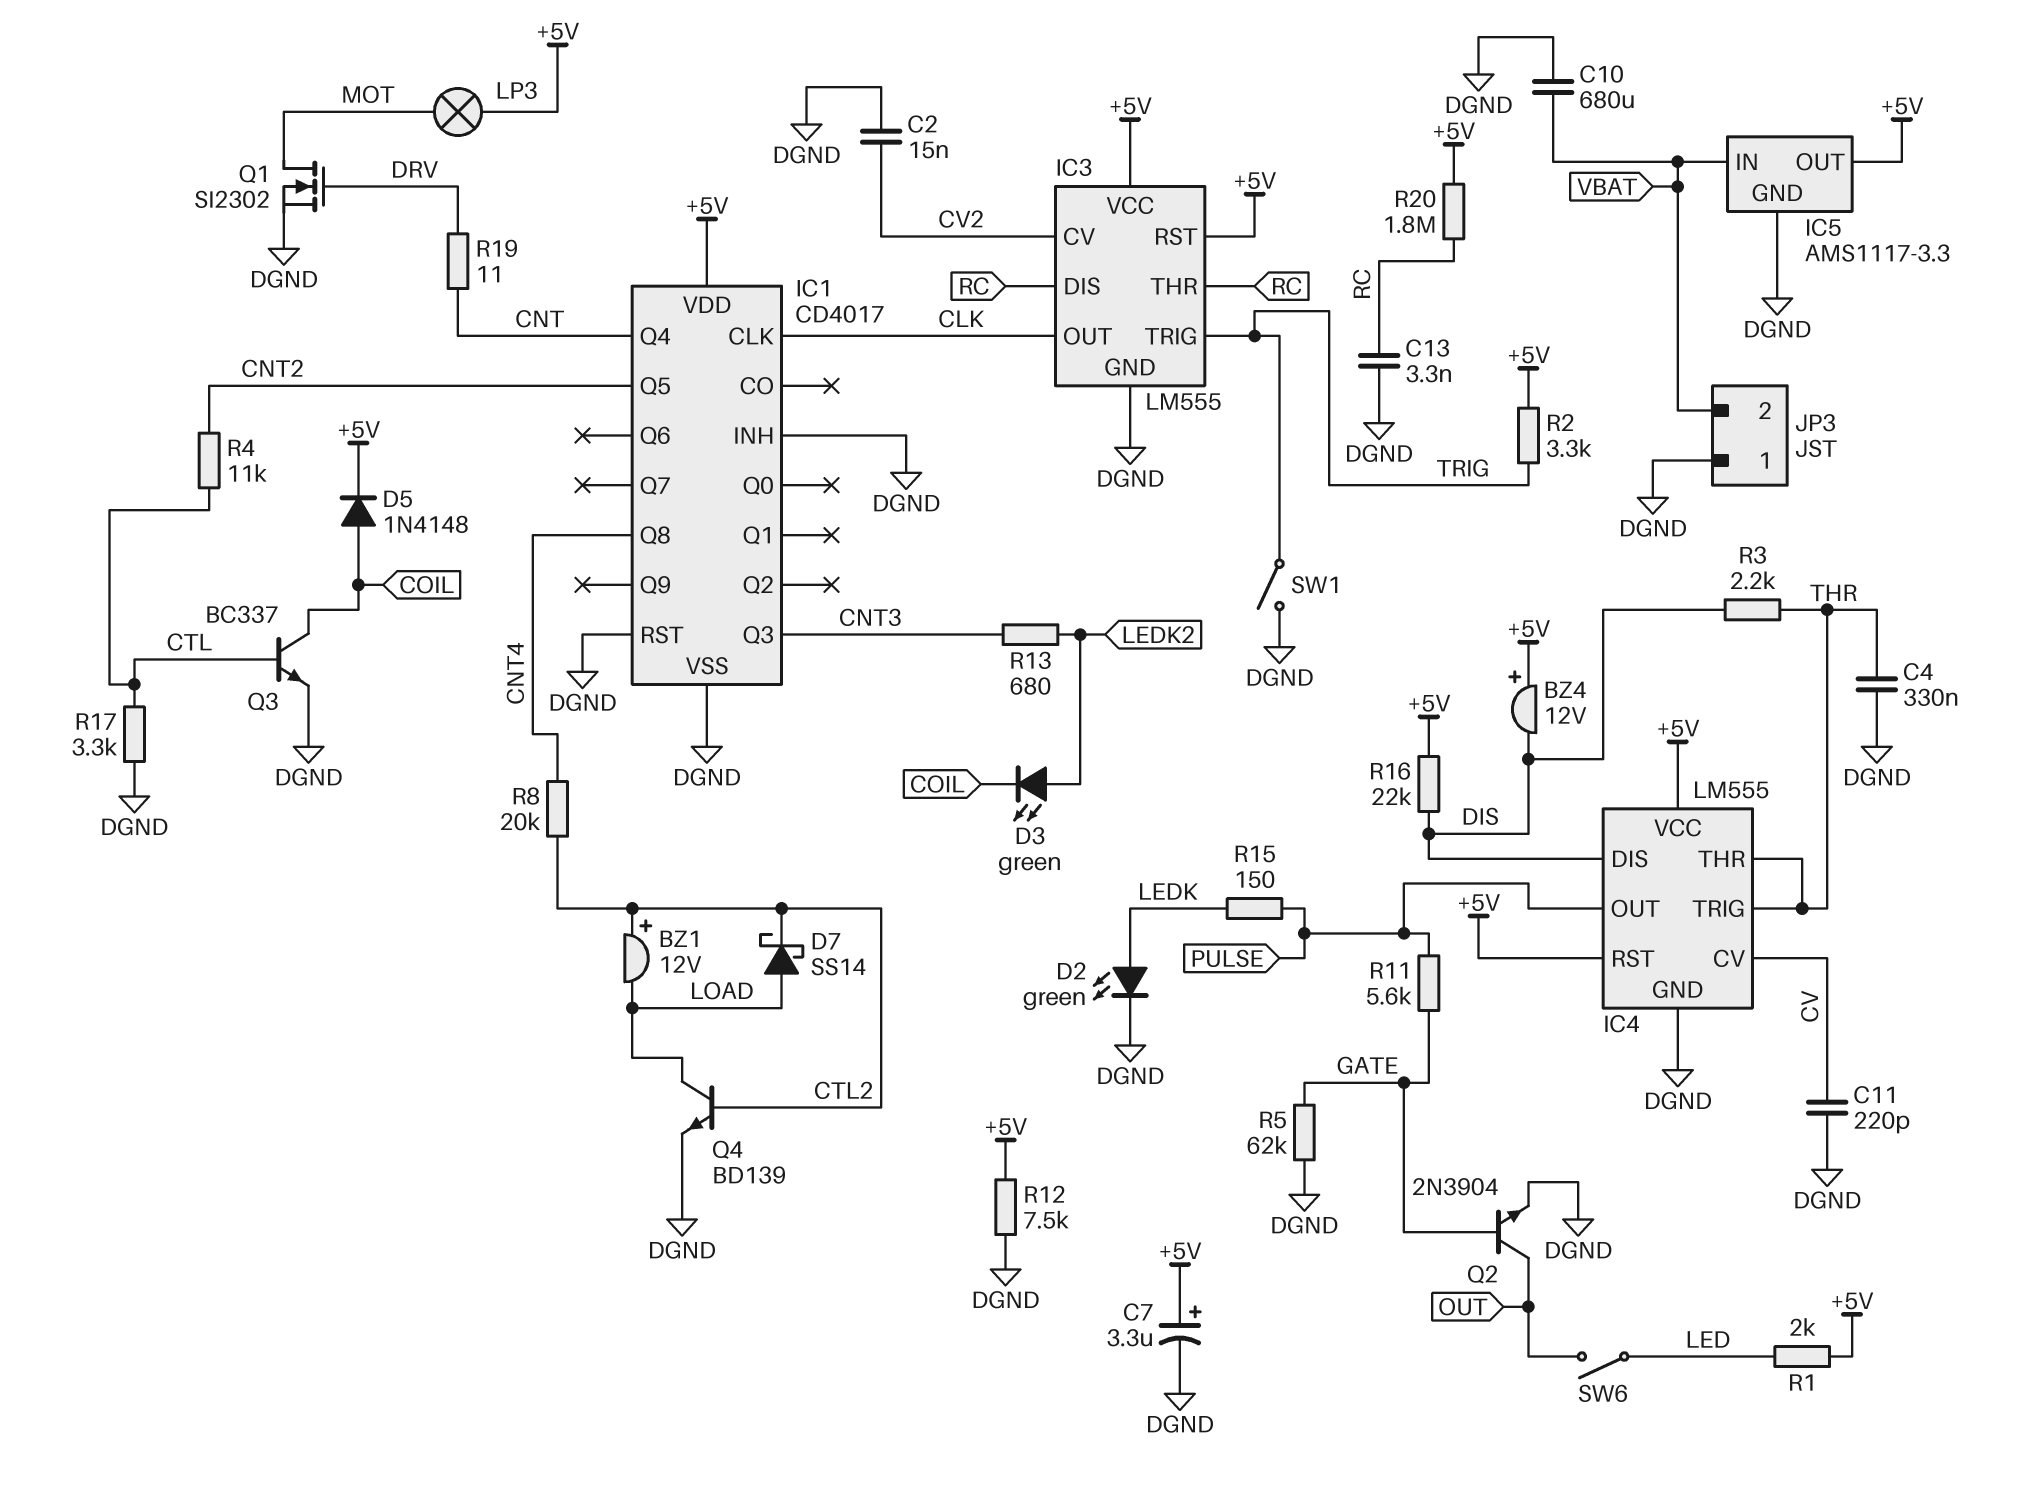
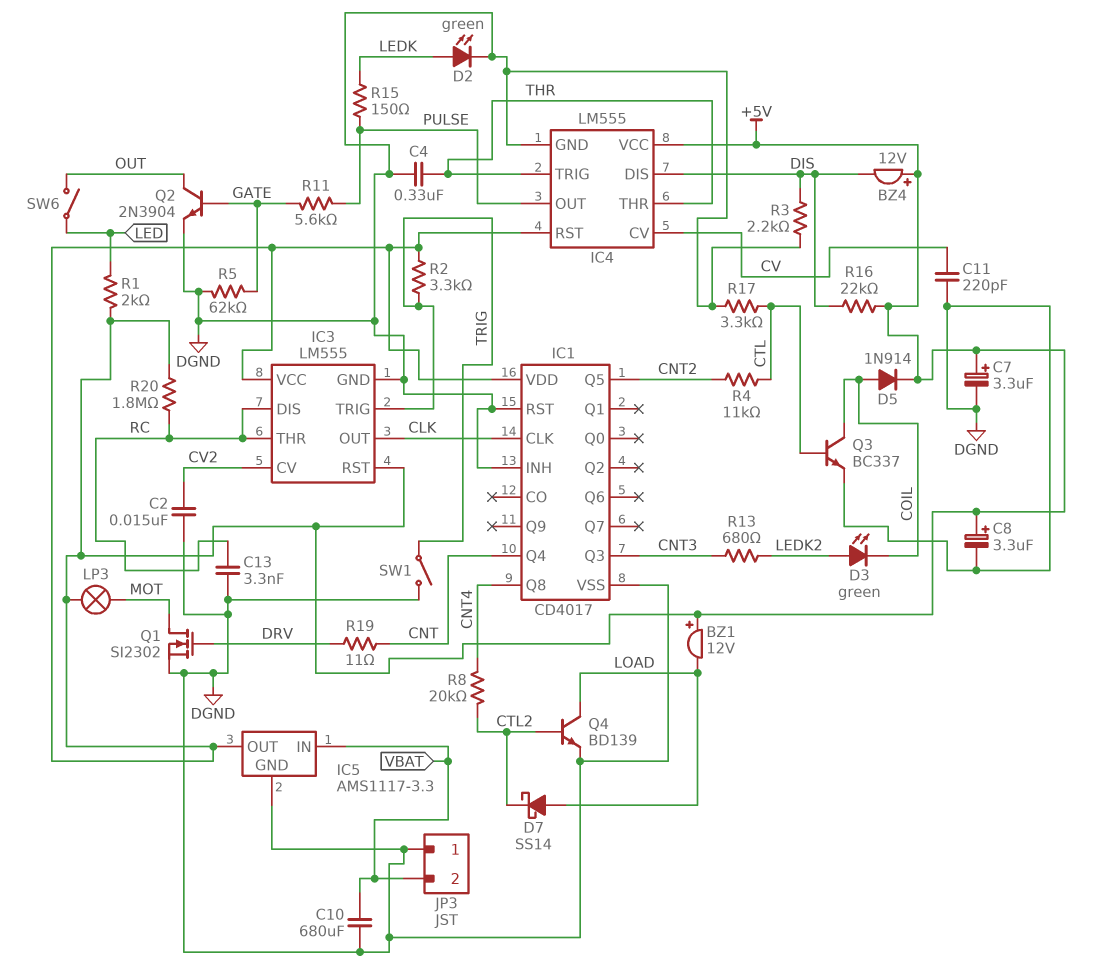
BZ1: buzzer 12V (plus CTL2, minus LOAD) -> buzzer 12V (plus +5V, minus LOAD)
C8: none -> 3.3uF (plus +5V, minus DGND)
D5: diode 1N4148 (A COIL, K +5V) -> diode 1N914 (A COIL, K +5V)
R3: 2.2k (DIS, THR) -> 2.2k (DGND, DIS)
R12: 7.5k (+5V, DGND) -> none

